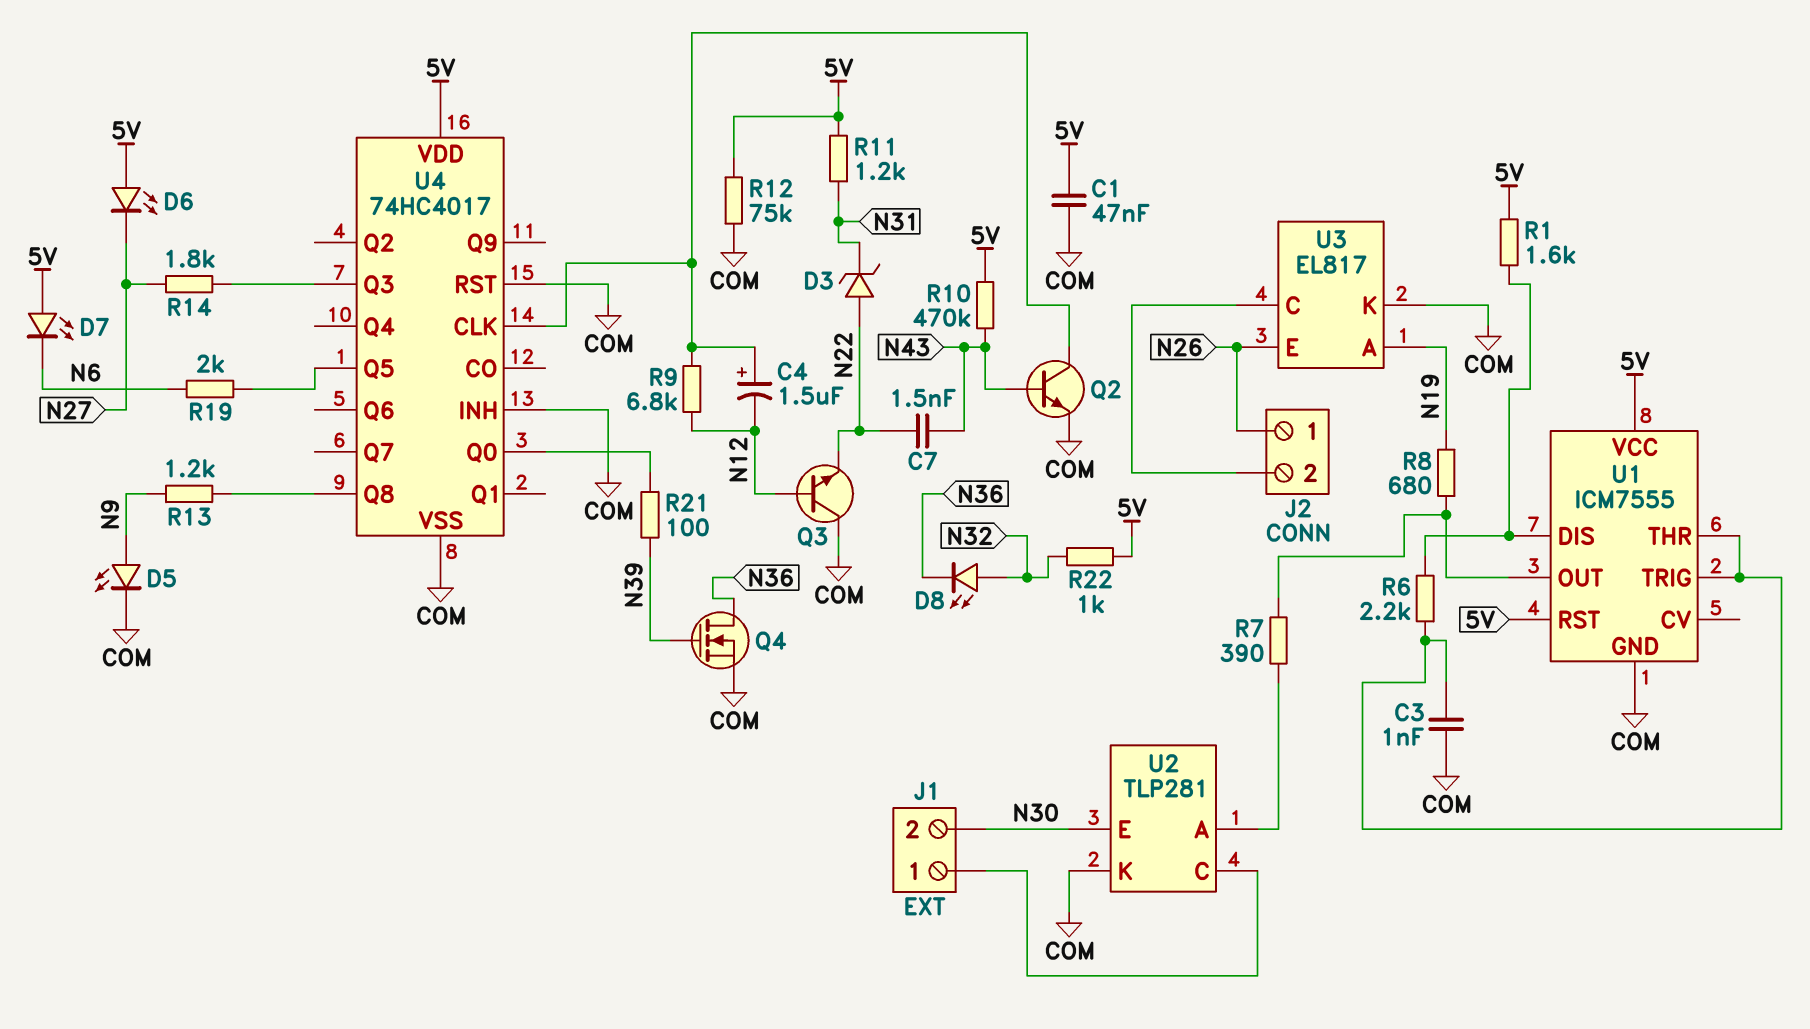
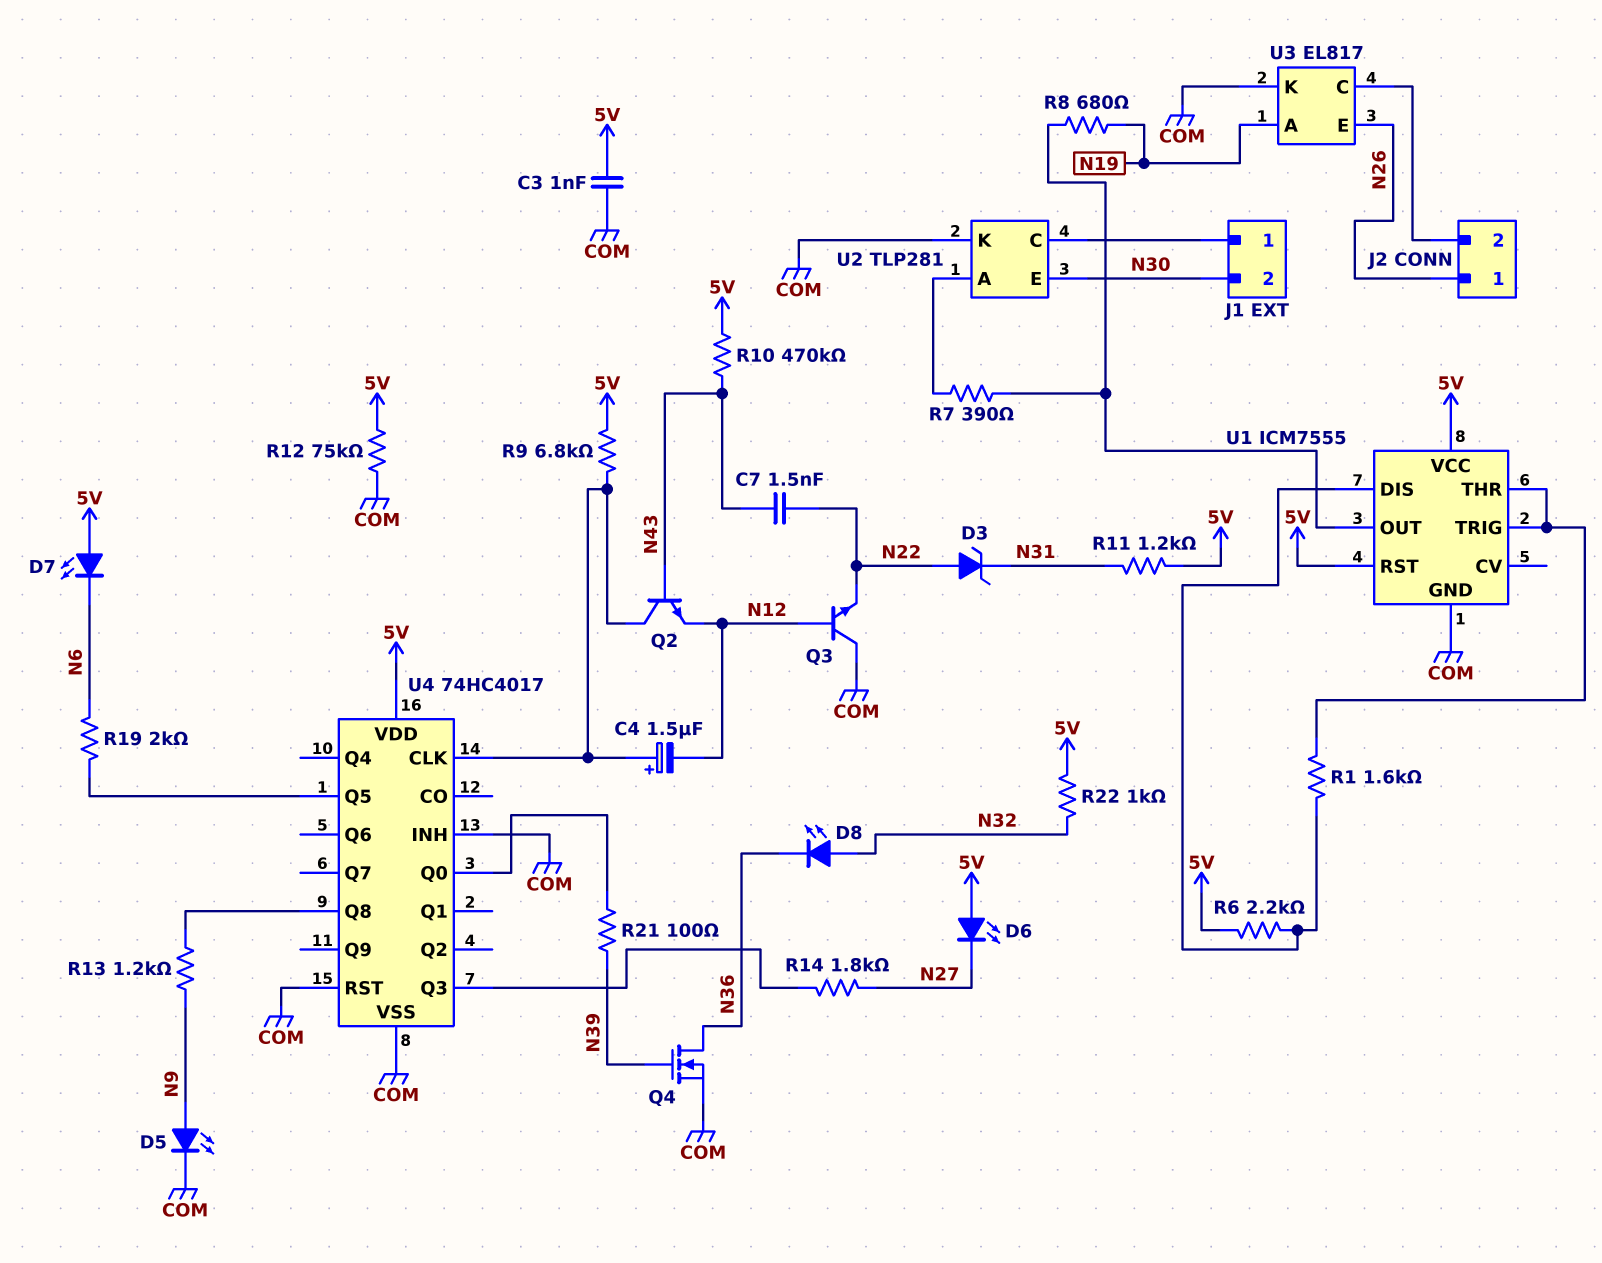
C1: 47nF (5V, COM) -> none
C3: 1nF (COM, U1/THR) -> 1nF (5V, COM)
Q2: NPN (B N43, C U4/CLK, E COM) -> NPN (B N43, C U4/CLK, E N12)
R1: 1.6k (5V, U1/DIS) -> 1.6k (U1/DIS, U1/THR)
R6: 2.2k (U1/DIS, U1/THR) -> 2.2k (5V, U1/DIS)
R9: 6.8k (N12, U4/CLK) -> 6.8k (5V, U4/CLK)

